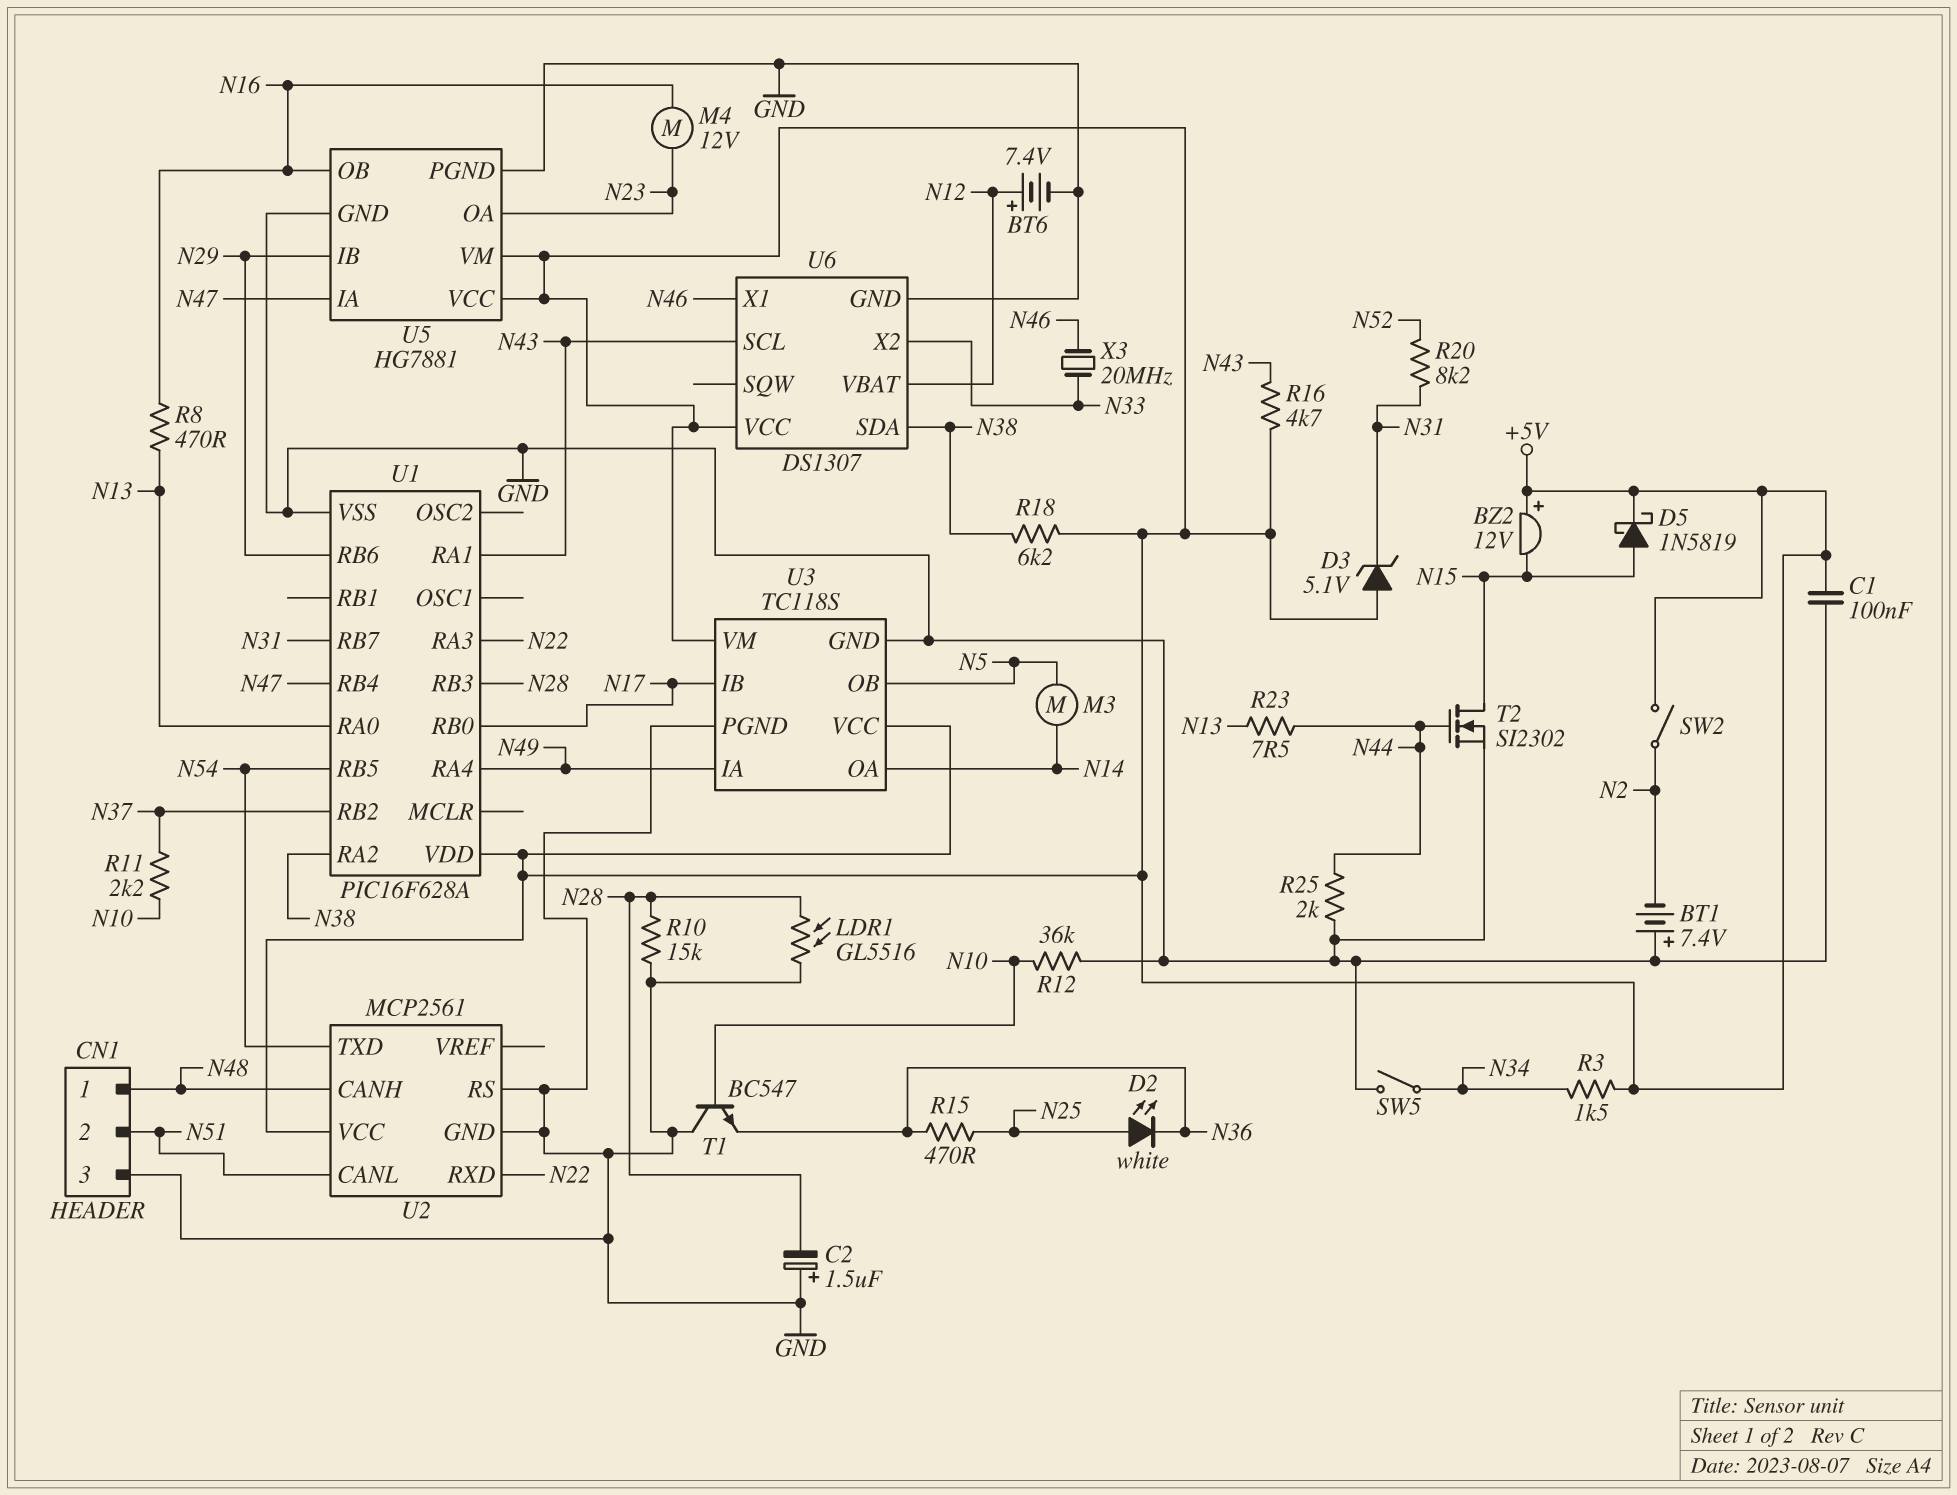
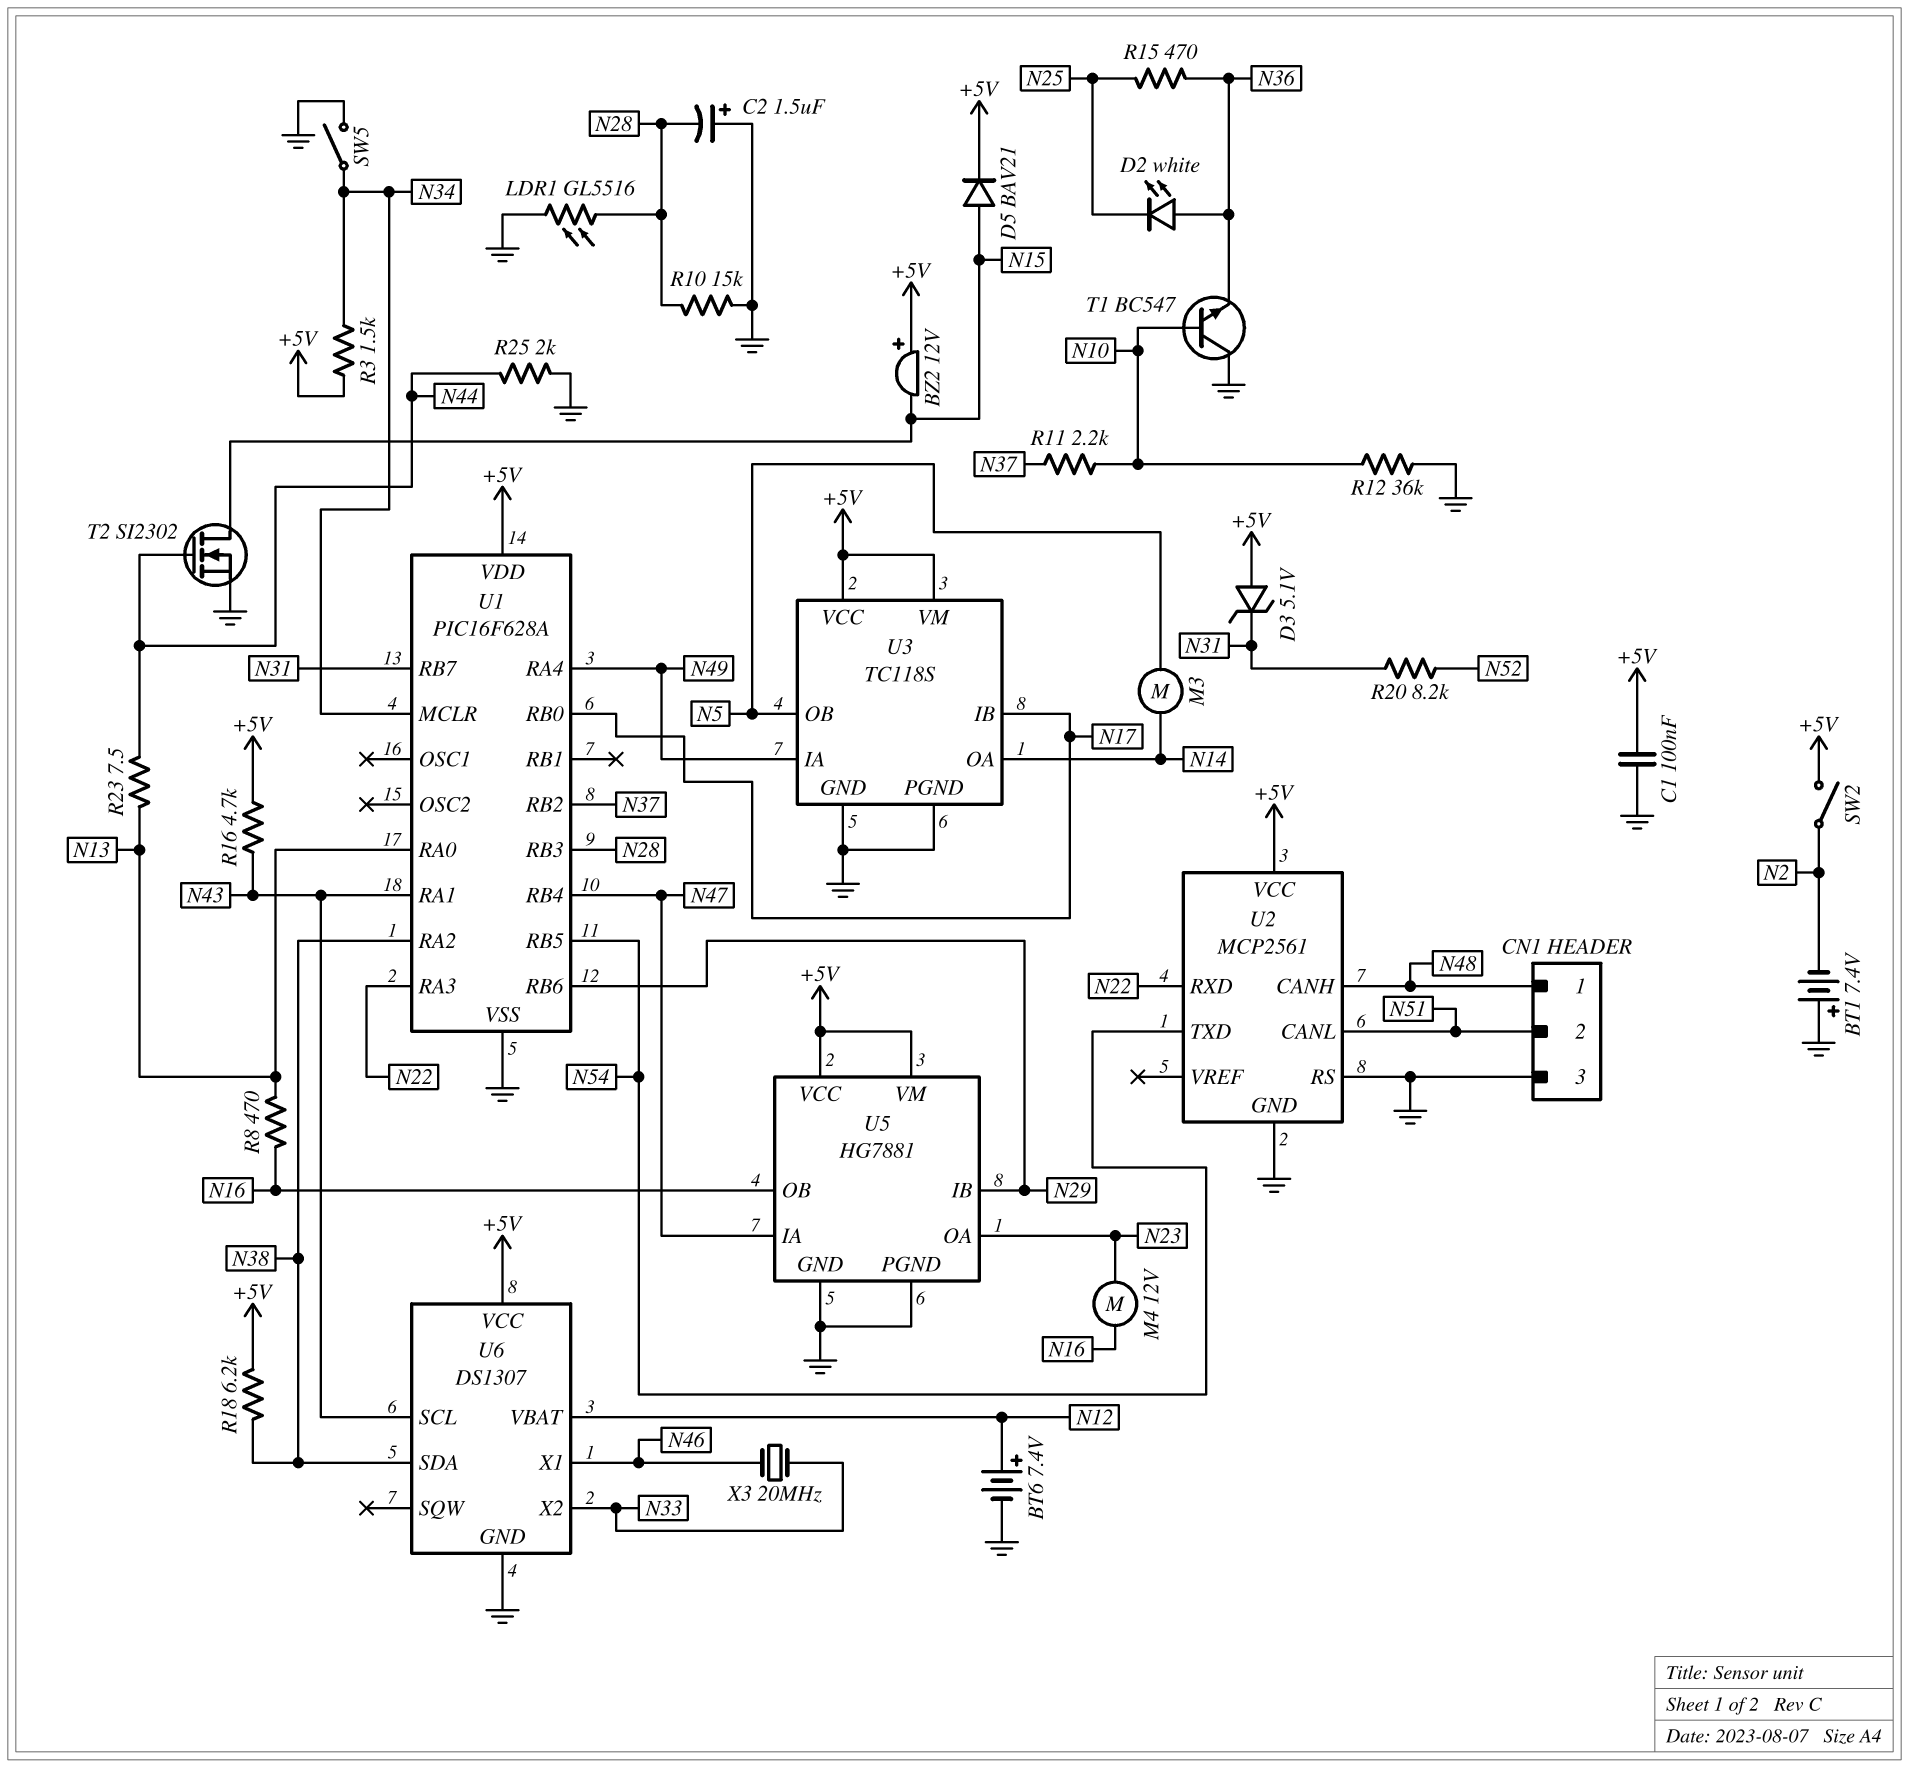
D2: LED white (A N25, K N36) -> LED white (A N36, K N25)
D5: schottky 1N5819 (A N15, K +5V) -> diode BAV21 (A N15, K +5V)
U1 pin MCLR: none -> N34

